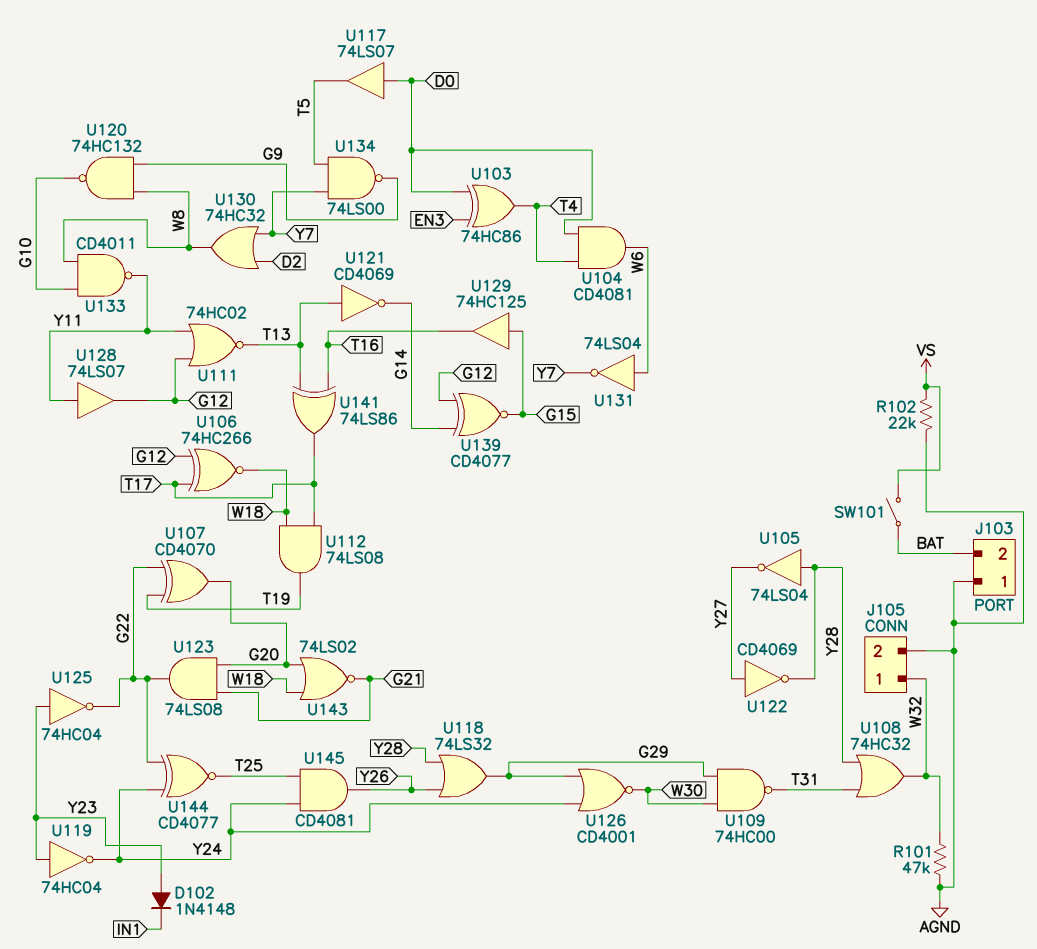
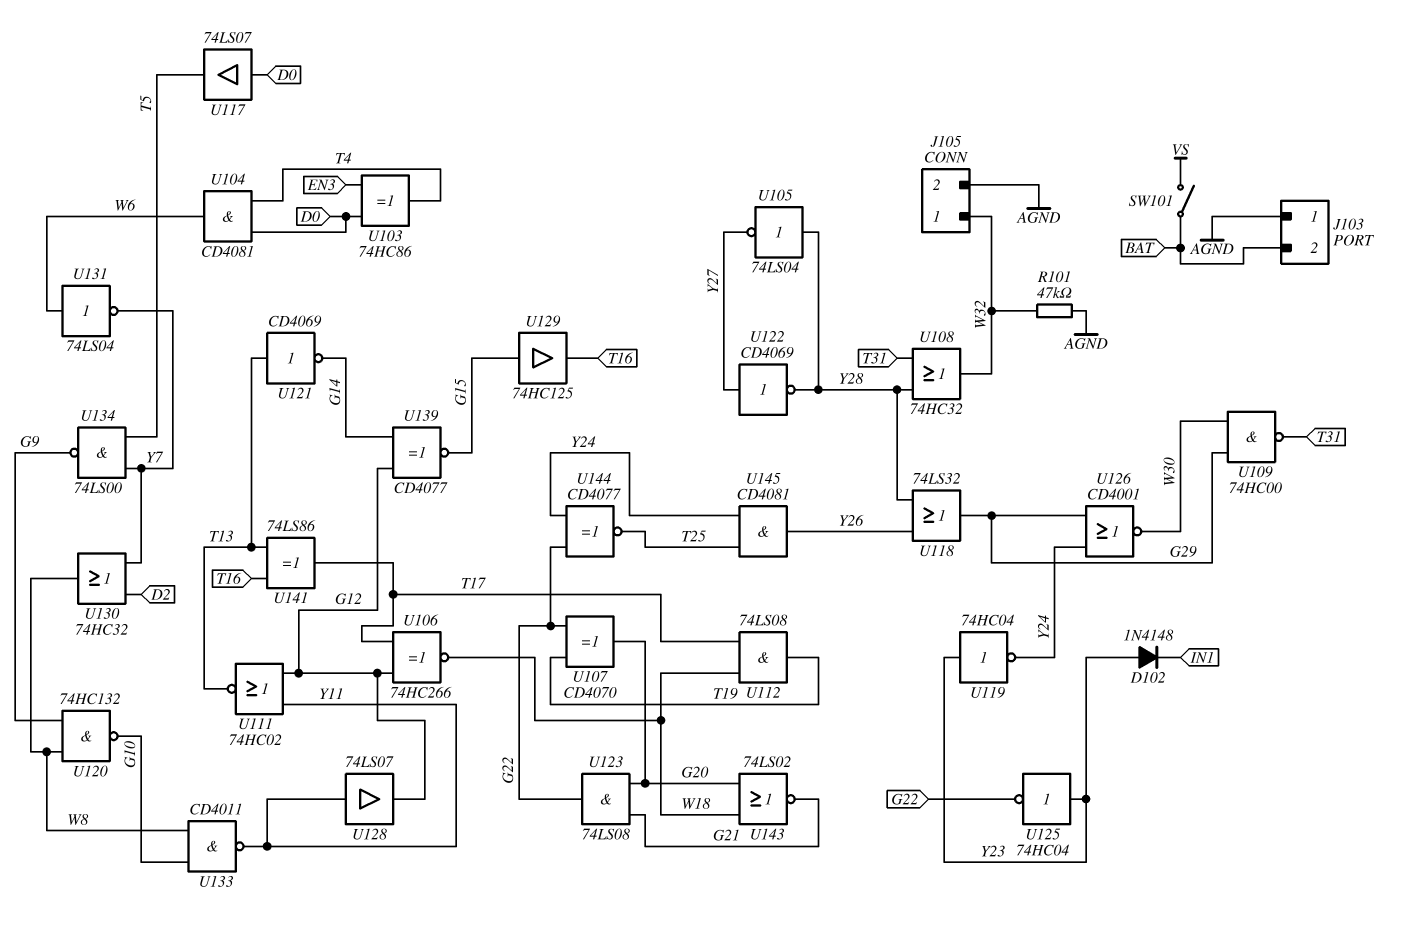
R102: 22k (AGND, VS) -> none

